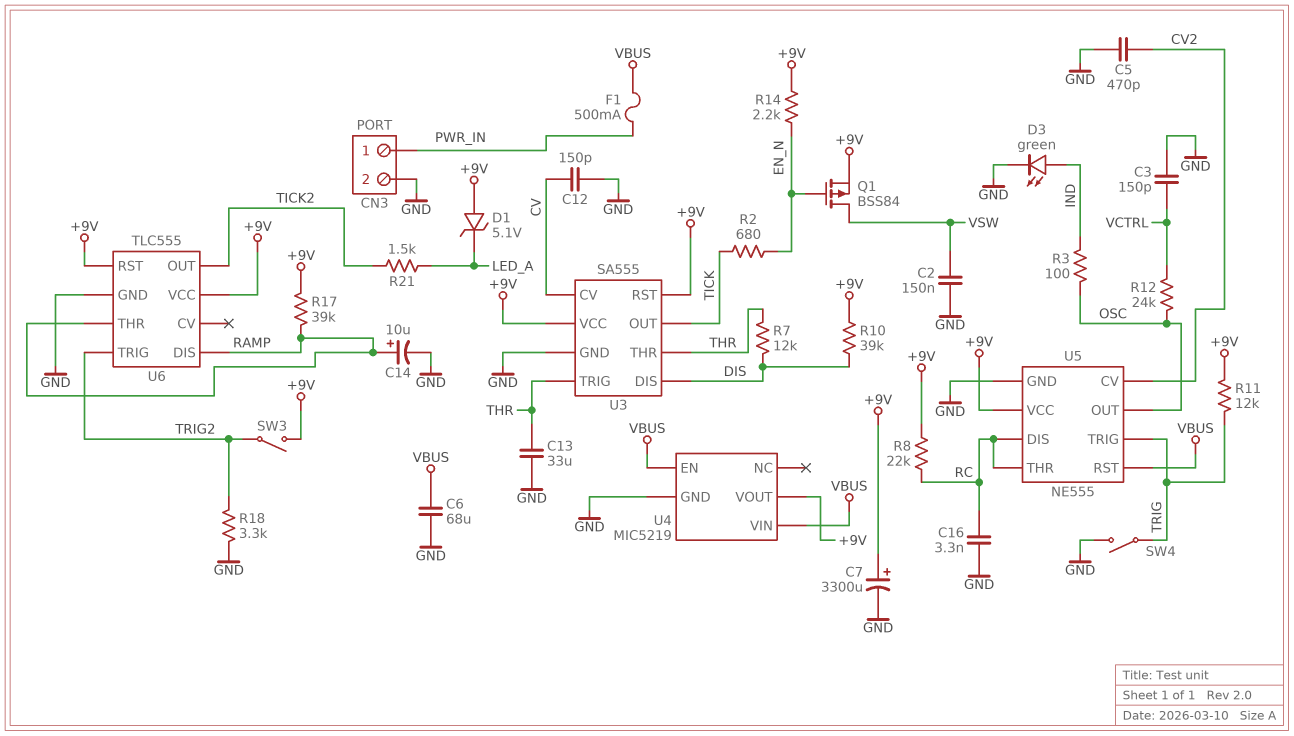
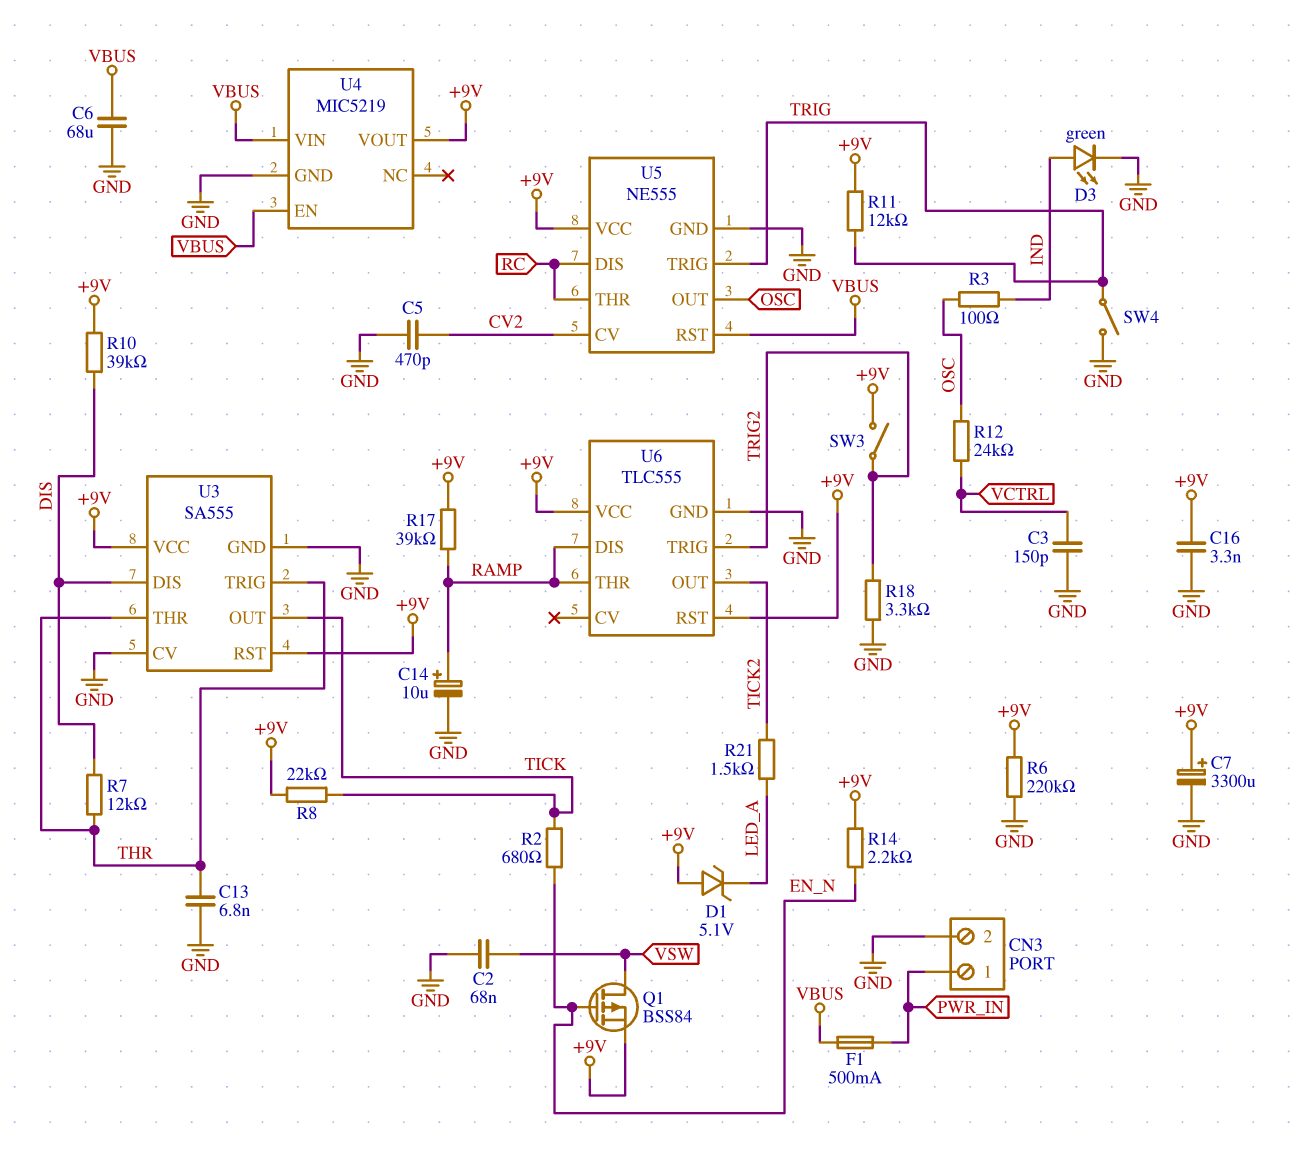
C2: 150nF (GND, VSW) -> 68nF (GND, VSW)
C12: 150pF (CV, GND) -> none
C13: 33uF (GND, THR) -> 6.8nF (GND, THR)
C16: 3.3nF (GND, RC) -> 3.3nF (+9V, GND)
R6: none -> 220k (+9V, GND)
R8: 22k (+9V, RC) -> 22k (+9V, TICK)
U3 pin CV: CV -> GND

